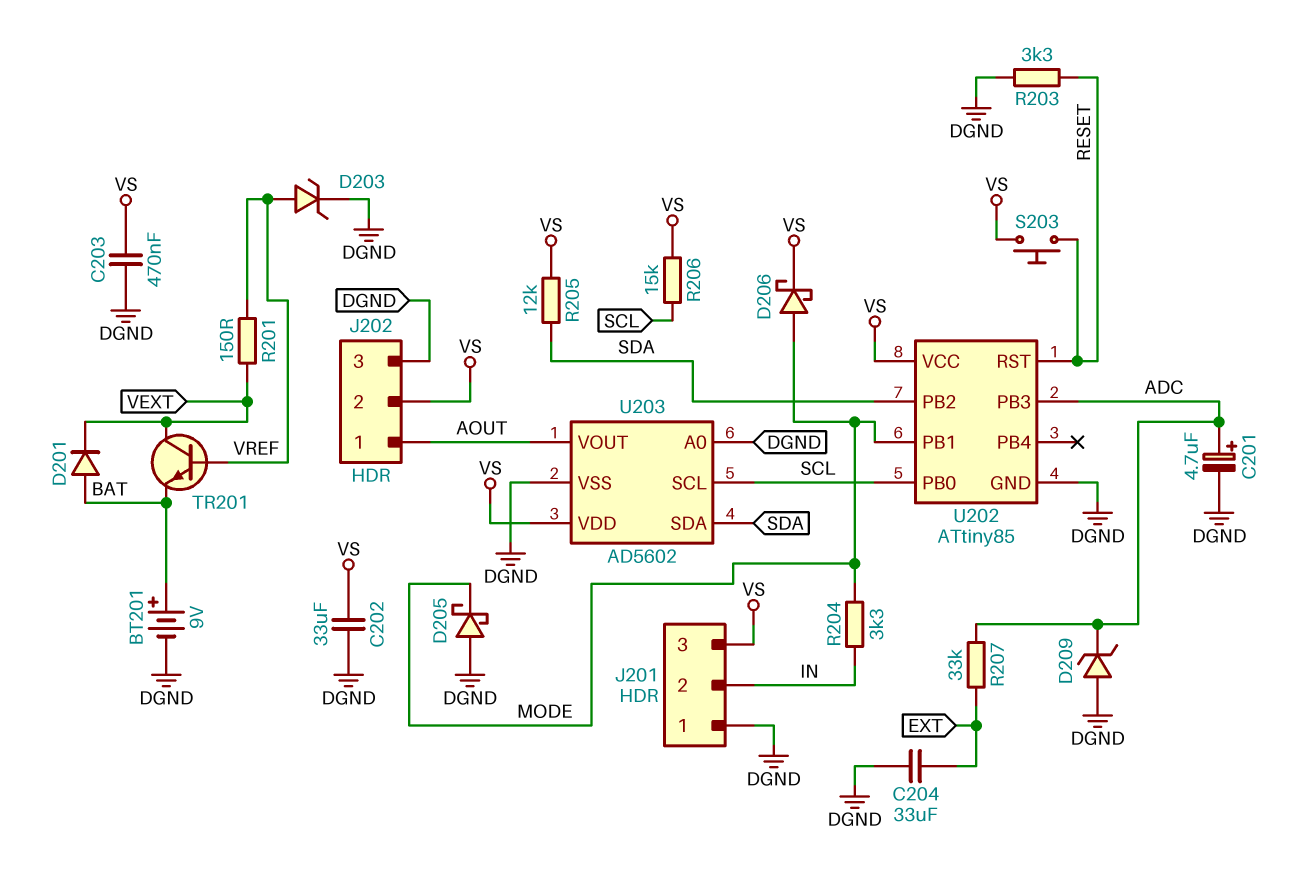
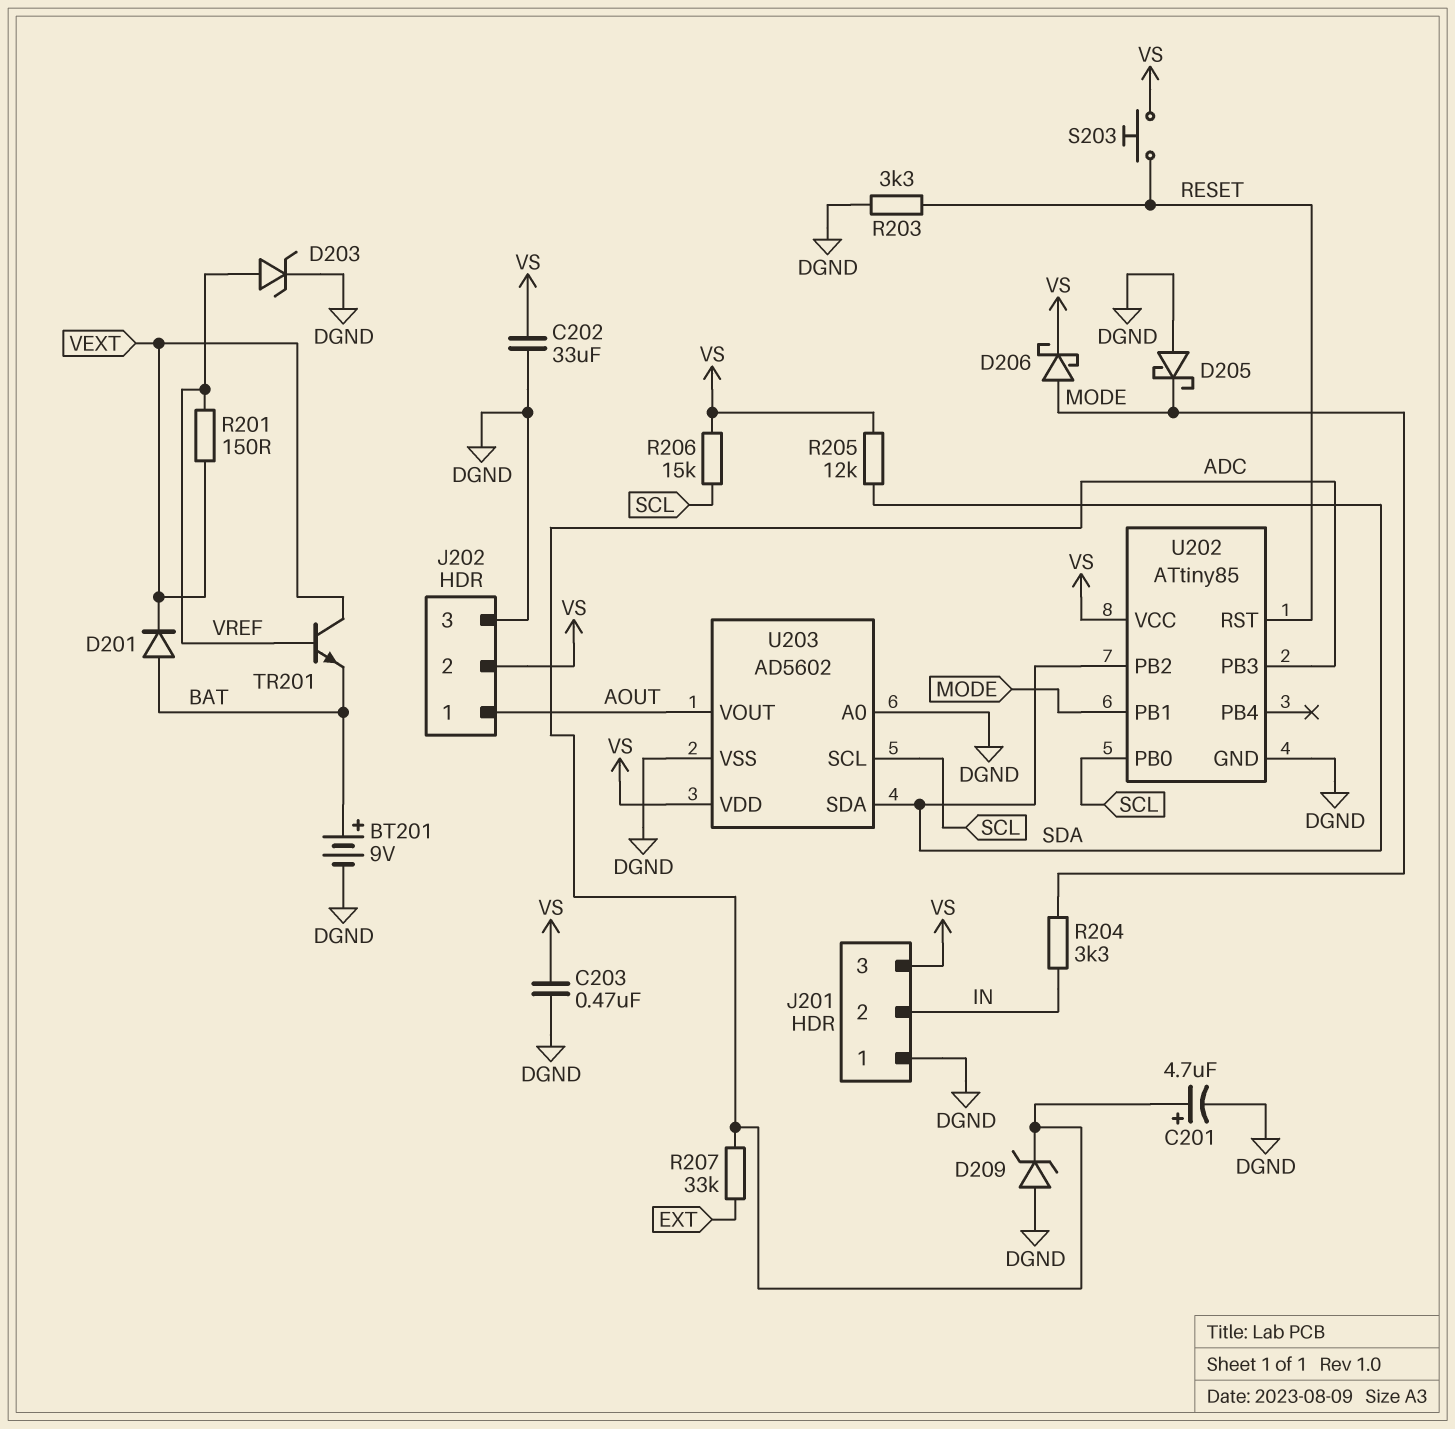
C204: 33uF (DGND, EXT) -> none

